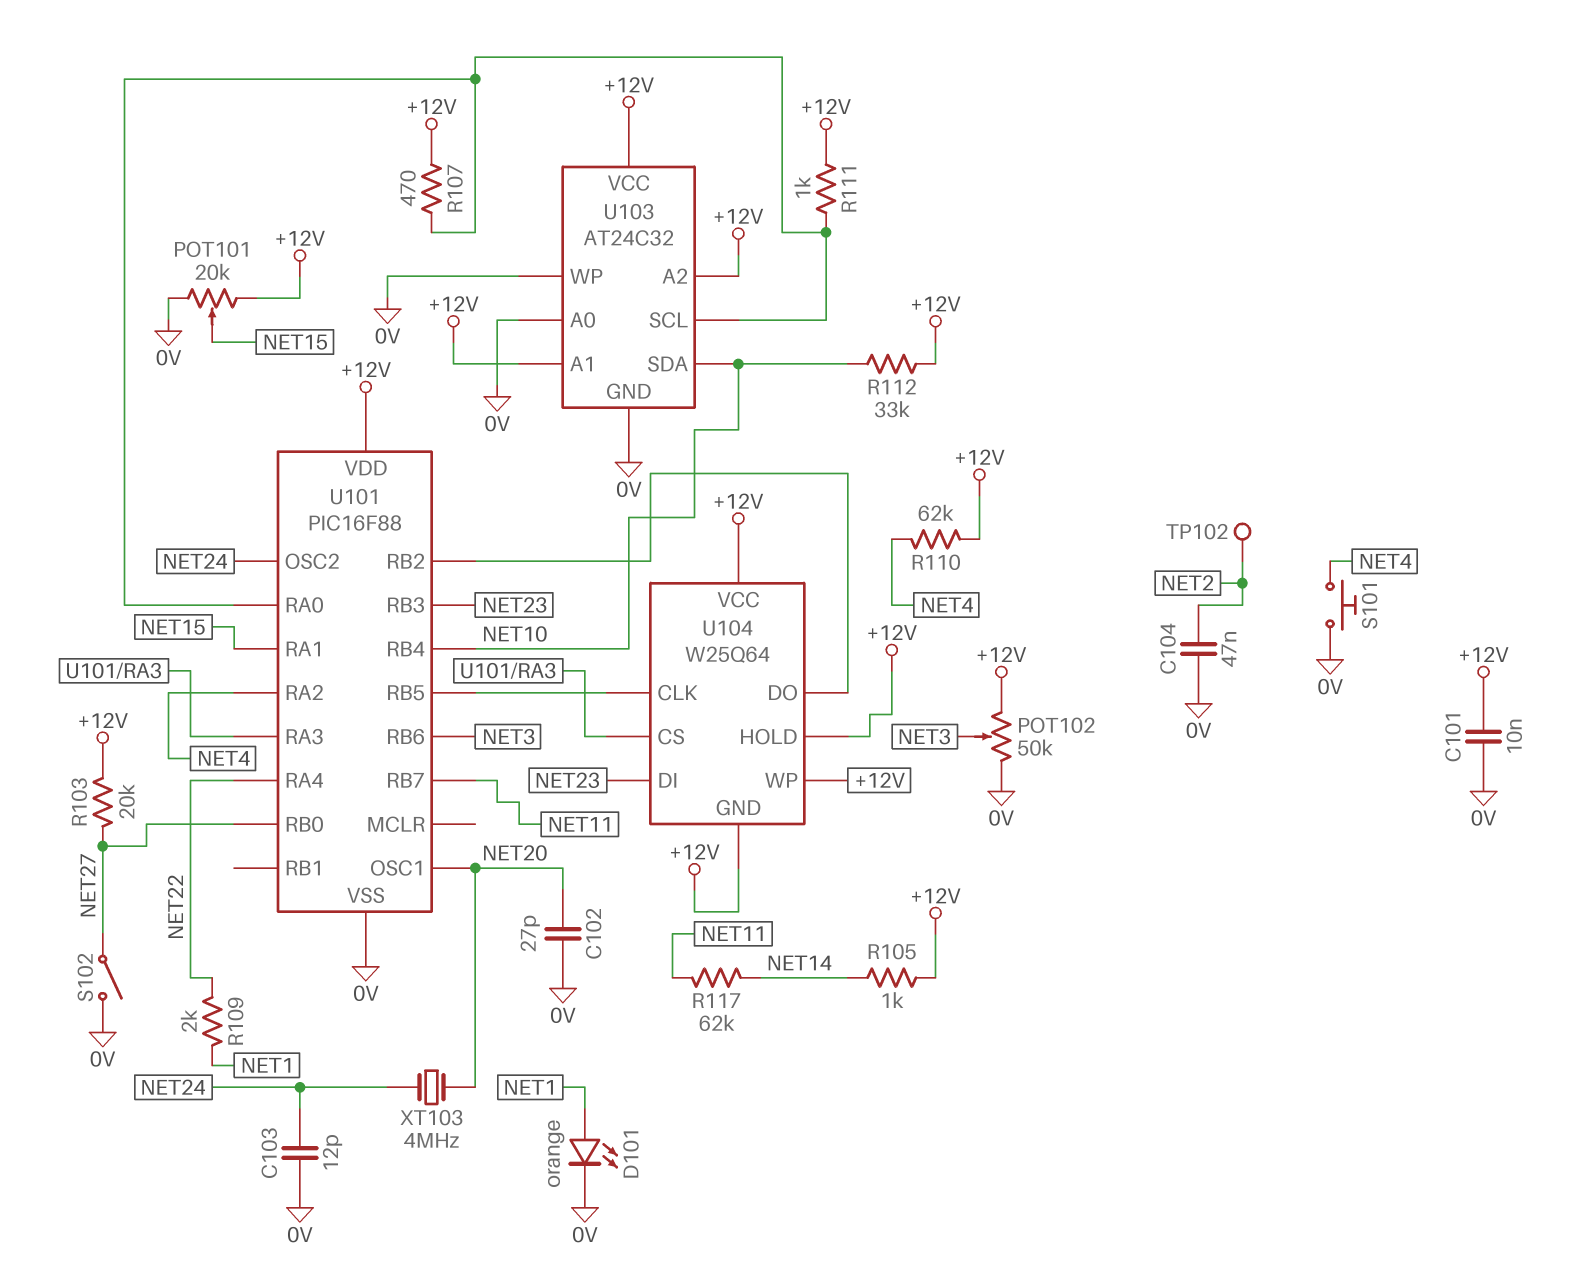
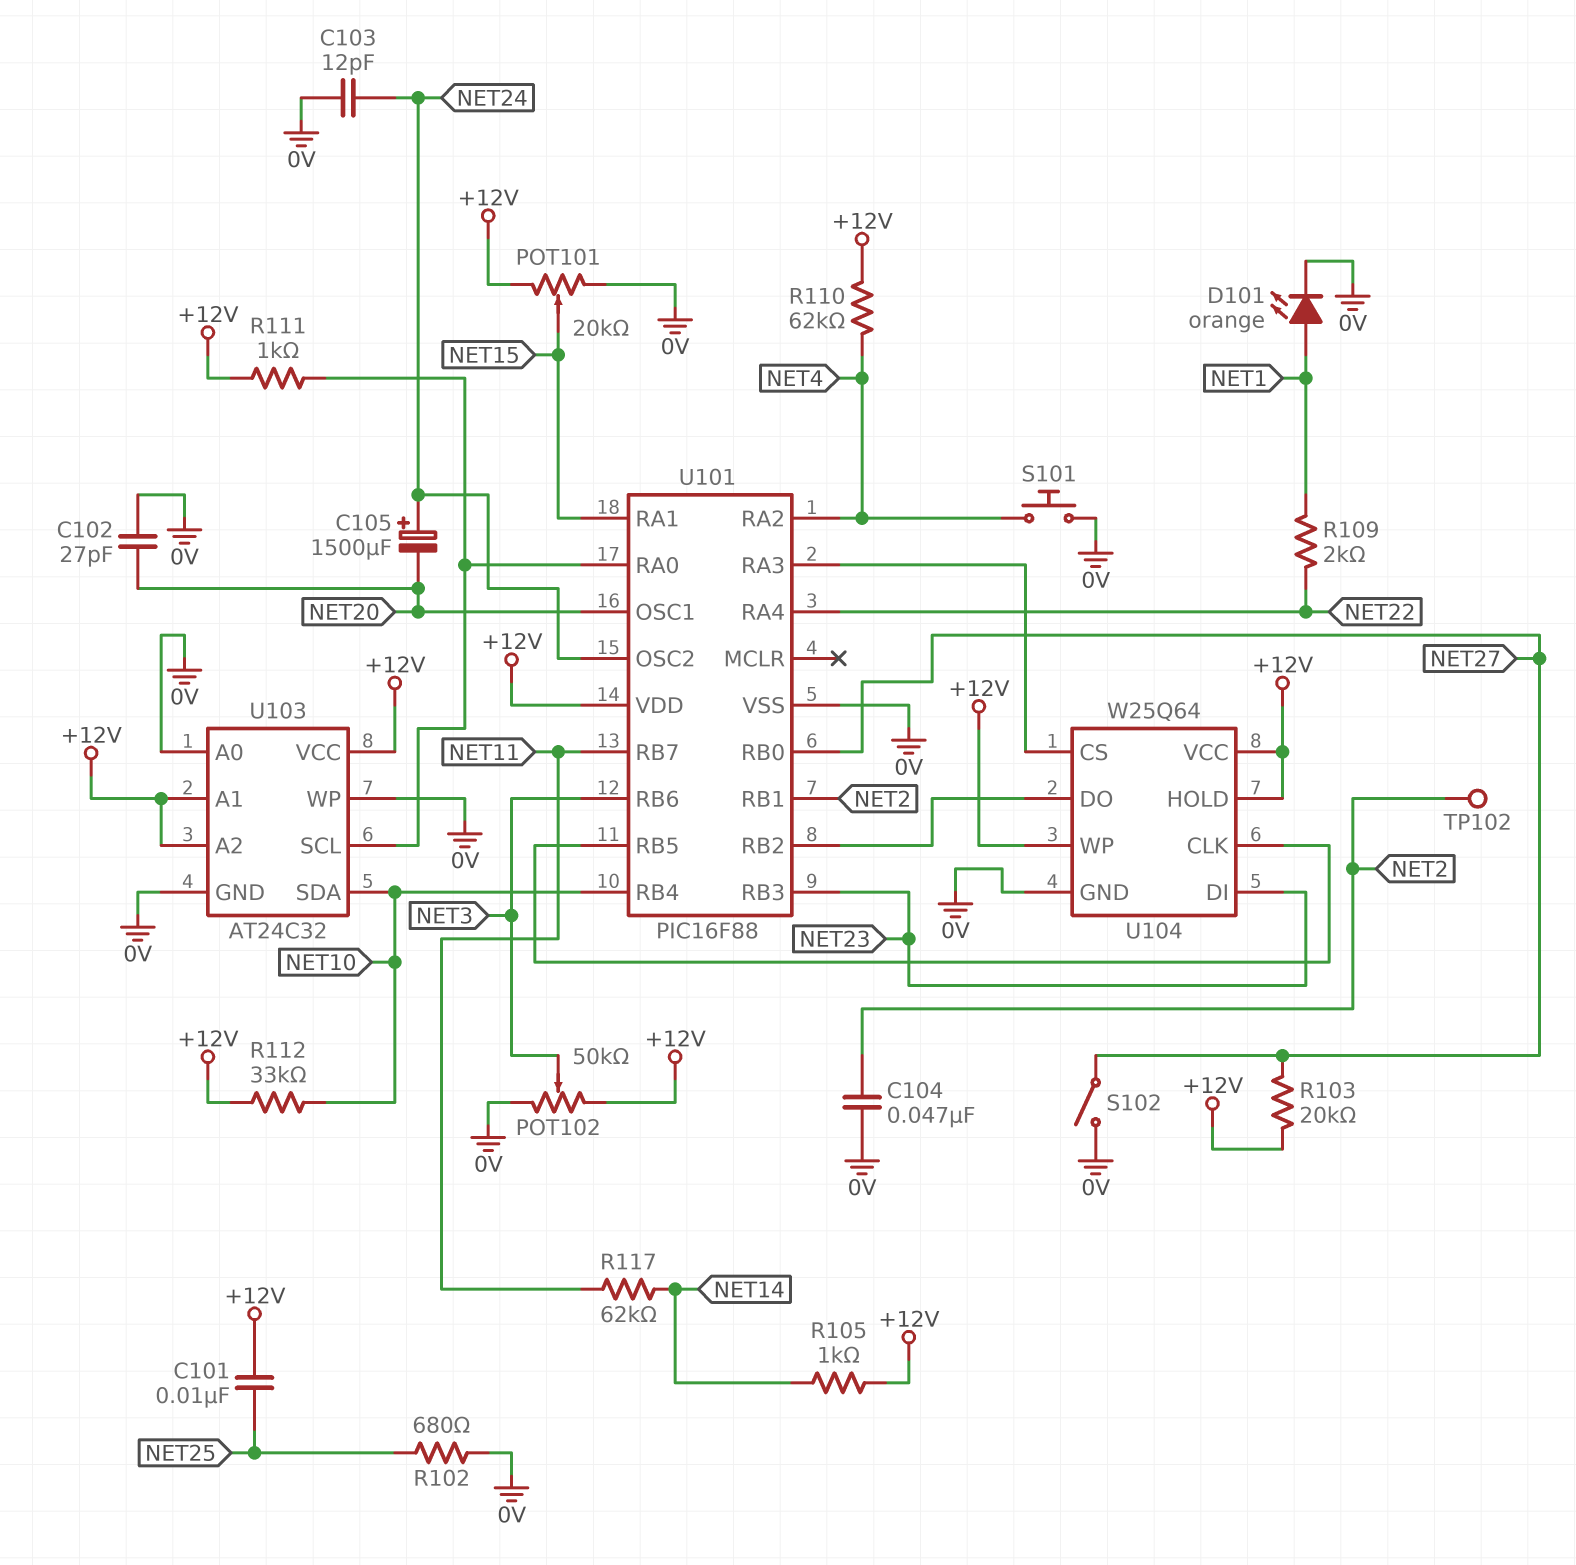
C101: 10nF (+12V, 0V) -> 10nF (+12V, NET25)
C105: none -> 1500uF (plus NET24, minus NET20)
R102: none -> 680 (0V, NET25)
R107: 470 (+12V, U101/RA0) -> none
U101 pin RB1: none -> NET2
U104 pin GND: +12V -> 0V
XT103: 4MHz (NET20, NET24) -> none

